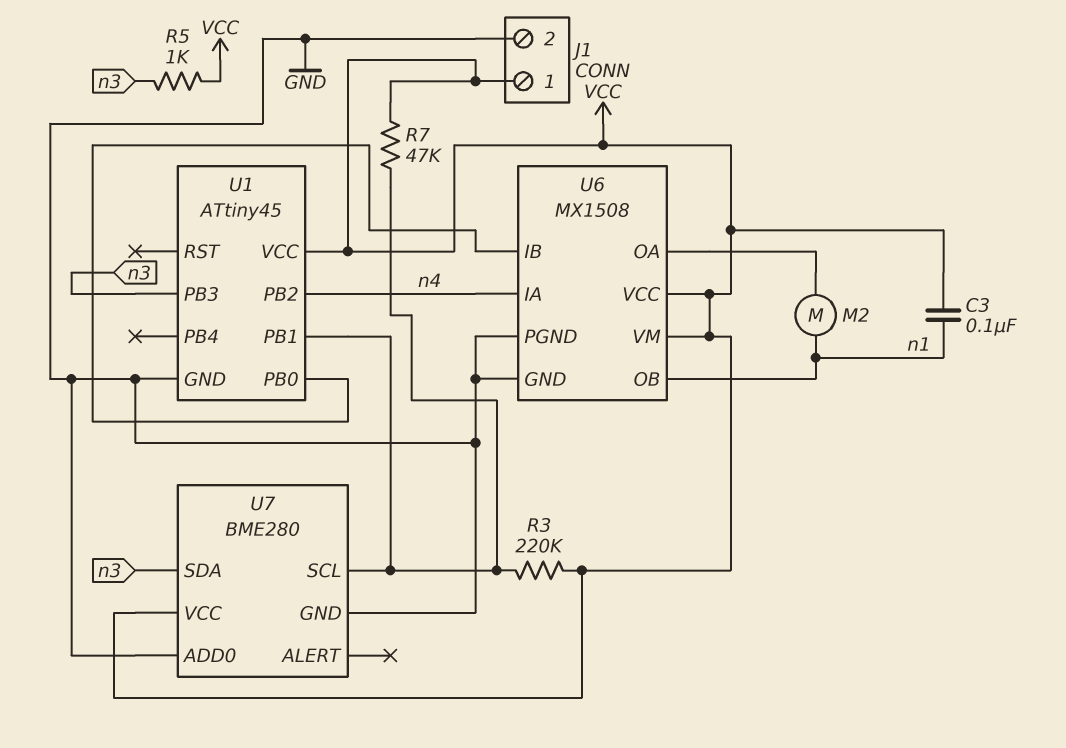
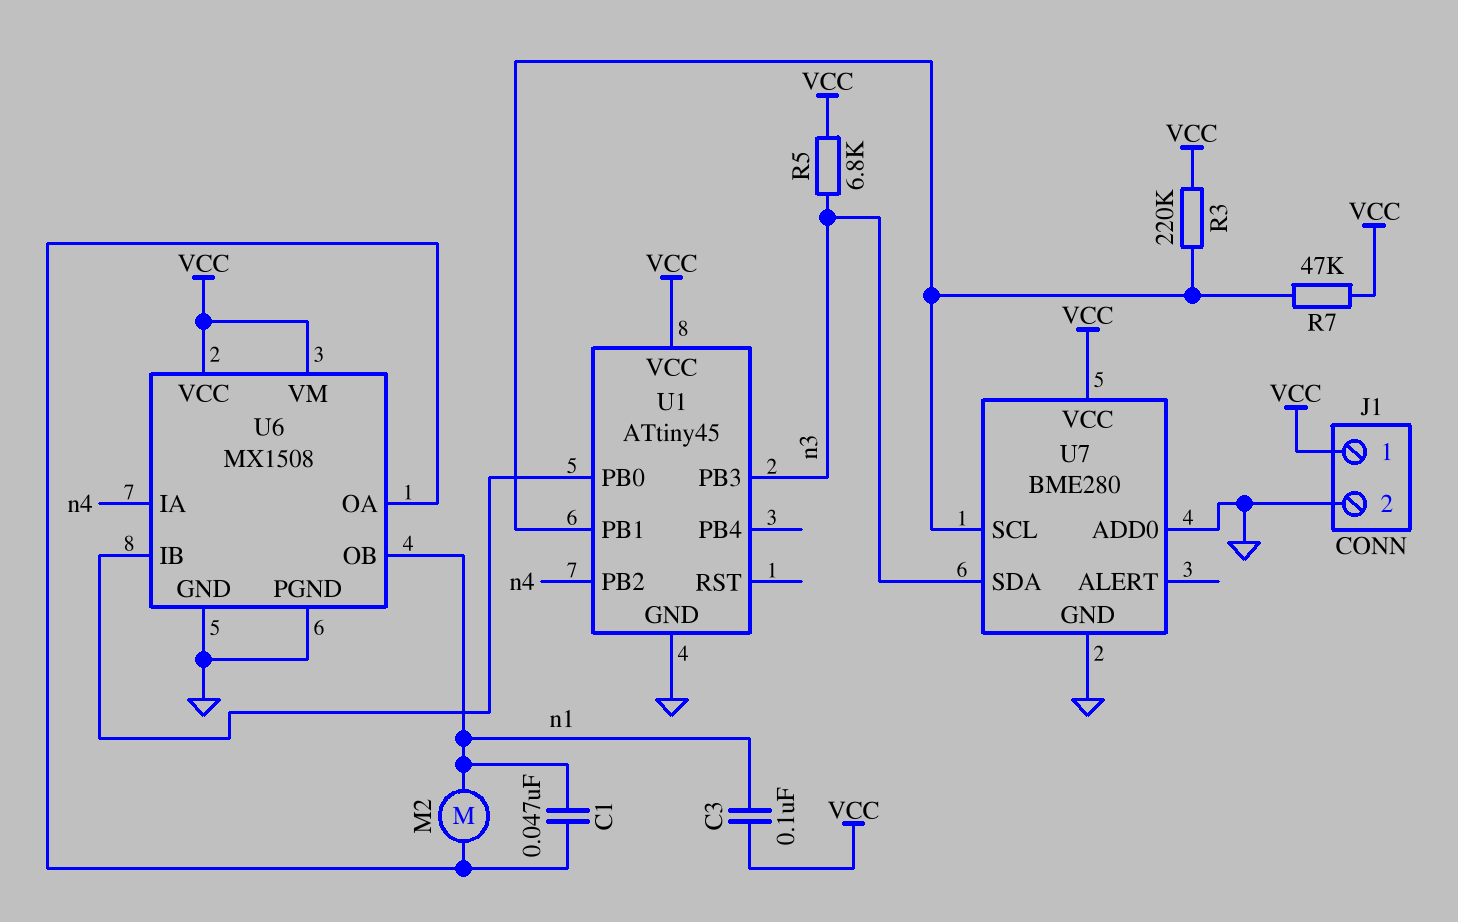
C1: none -> 47nF (U6/OA, n1)
R5: 1k (VCC, n3) -> 6.8k (VCC, n3)

